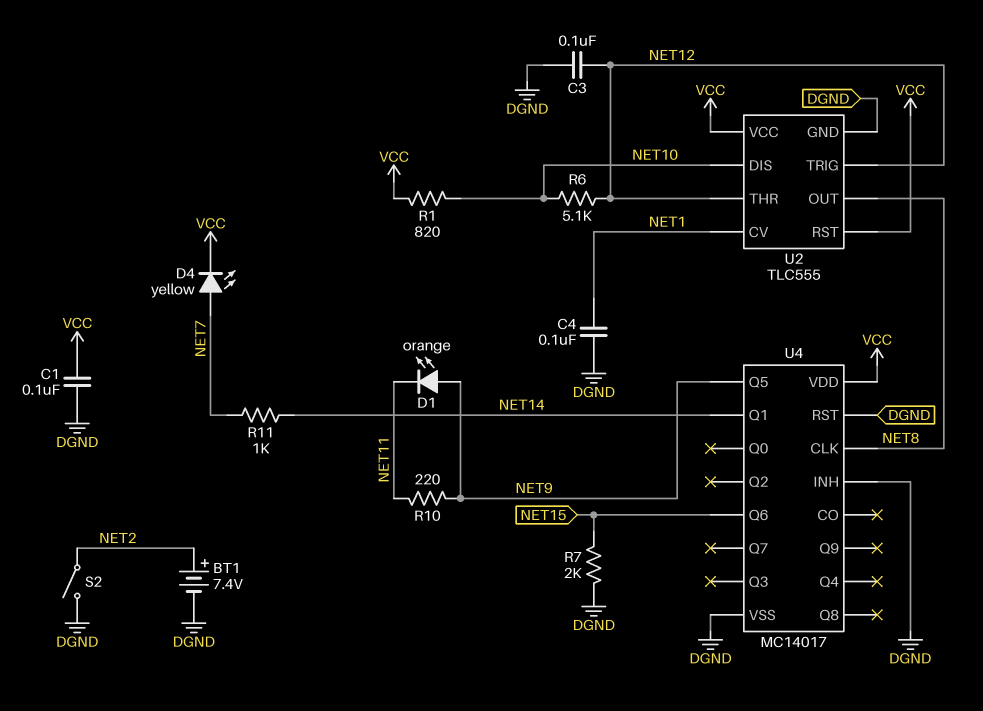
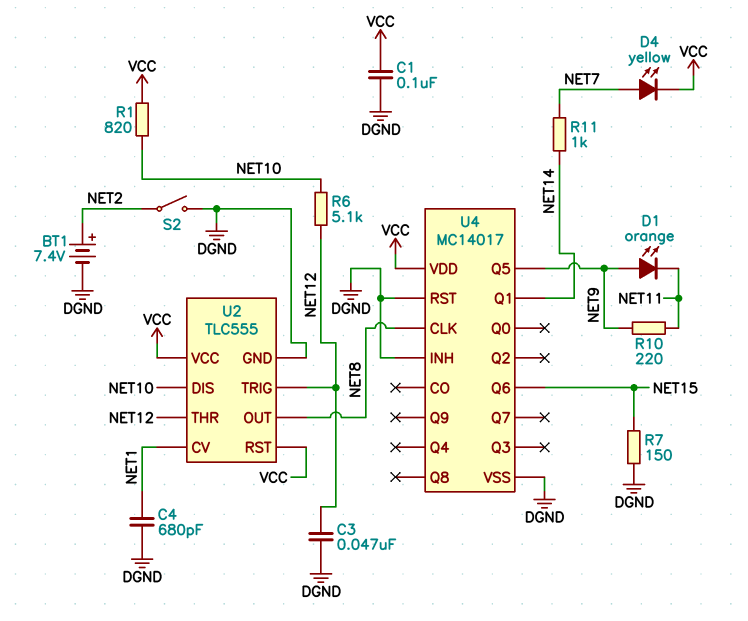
C3: 100nF (DGND, NET12) -> 47nF (DGND, NET12)
C4: 100nF (DGND, NET1) -> 680pF (DGND, NET1)
R7: 2k (DGND, NET15) -> 150 (DGND, NET15)

